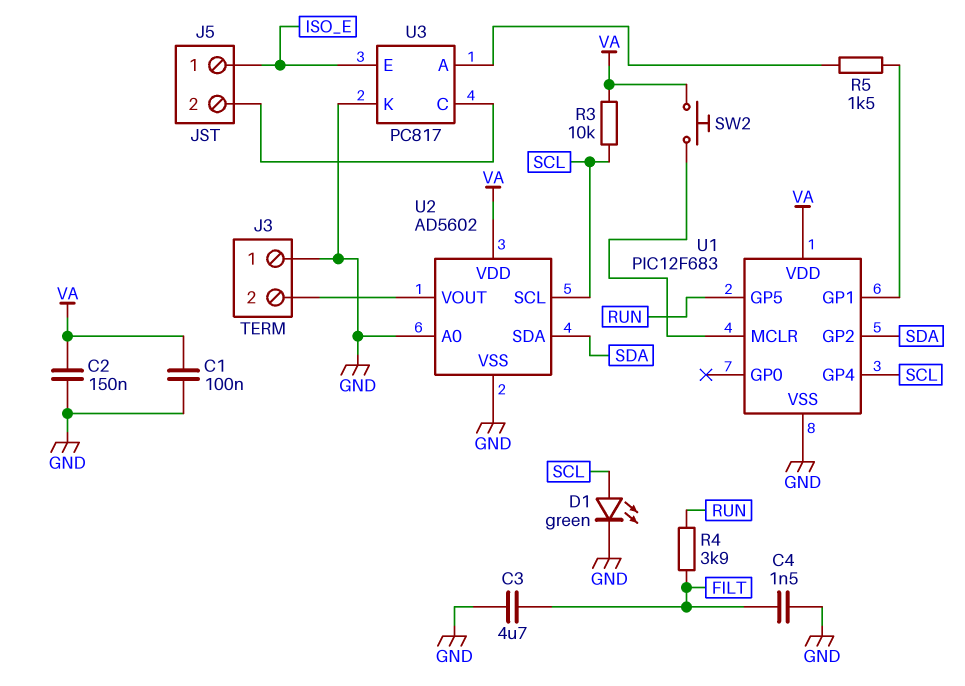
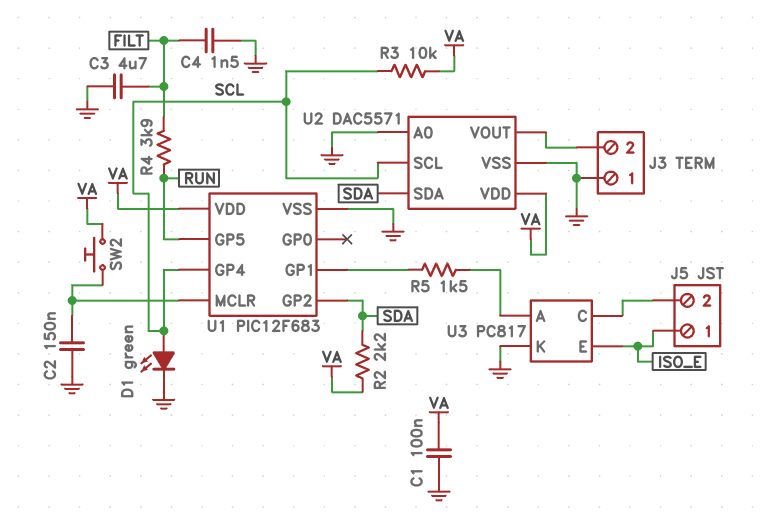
C2: 150nF (GND, VA) -> 150nF (GND, U1/MCLR)
R2: none -> 2.2k (SDA, VA)
U2: AD5602 -> DAC5571

